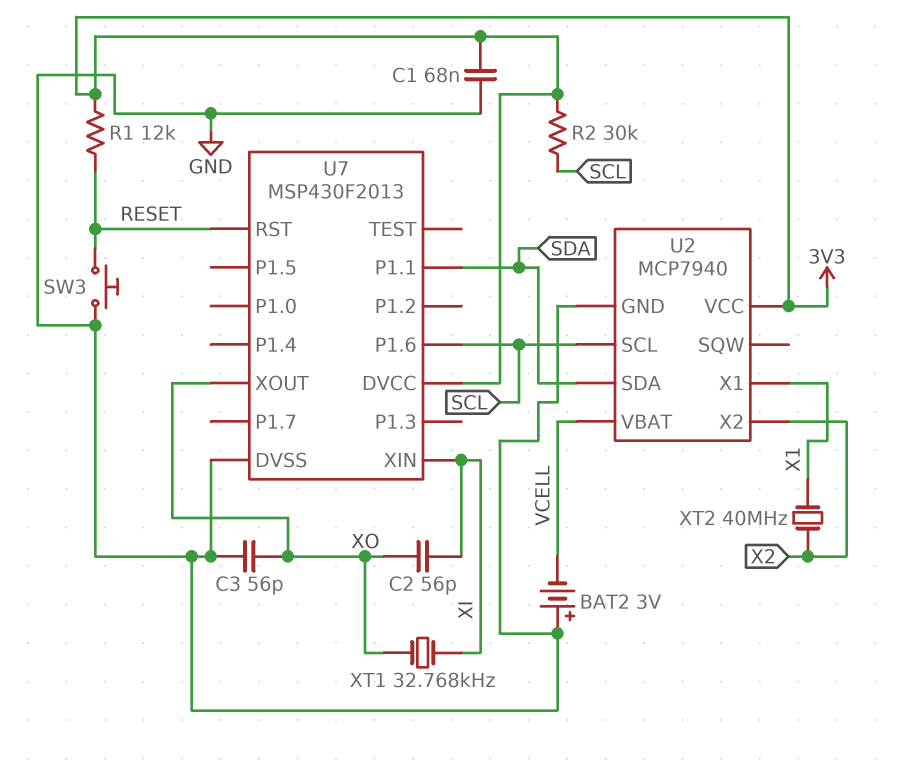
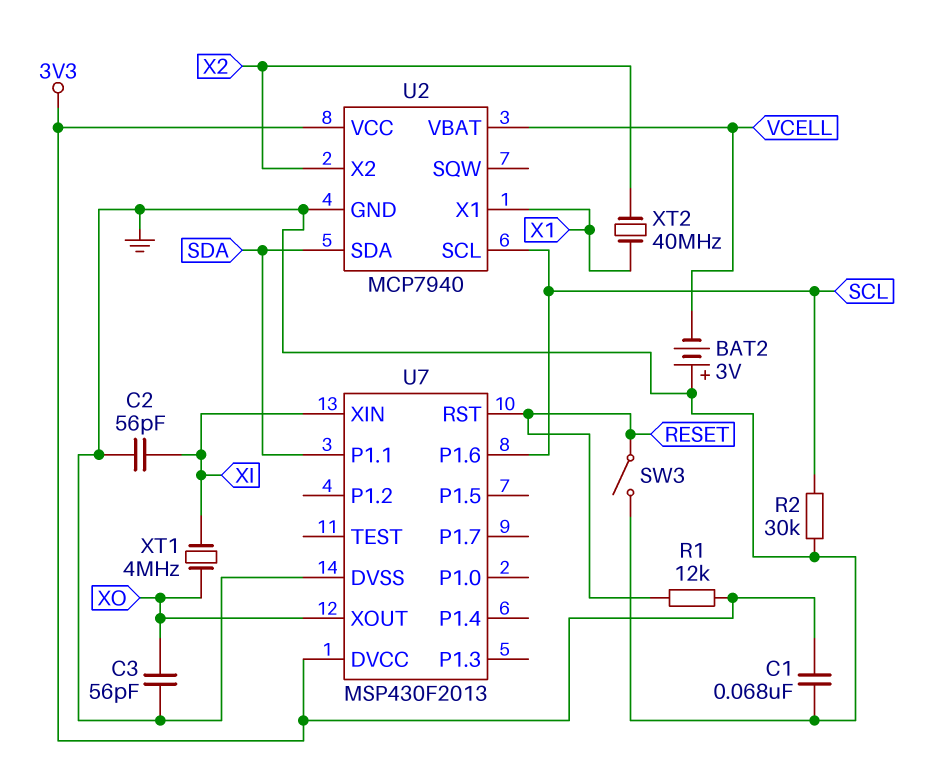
C2: 56pF (XI, XO) -> 56pF (GND, XI)
R2: 30k (3V3, SCL) -> 30k (GND, SCL)
SW3: button (GND, RESET) -> switch (GND, RESET)
XT1: 32.768kHz (XI, XO) -> 4MHz (XI, XO)

